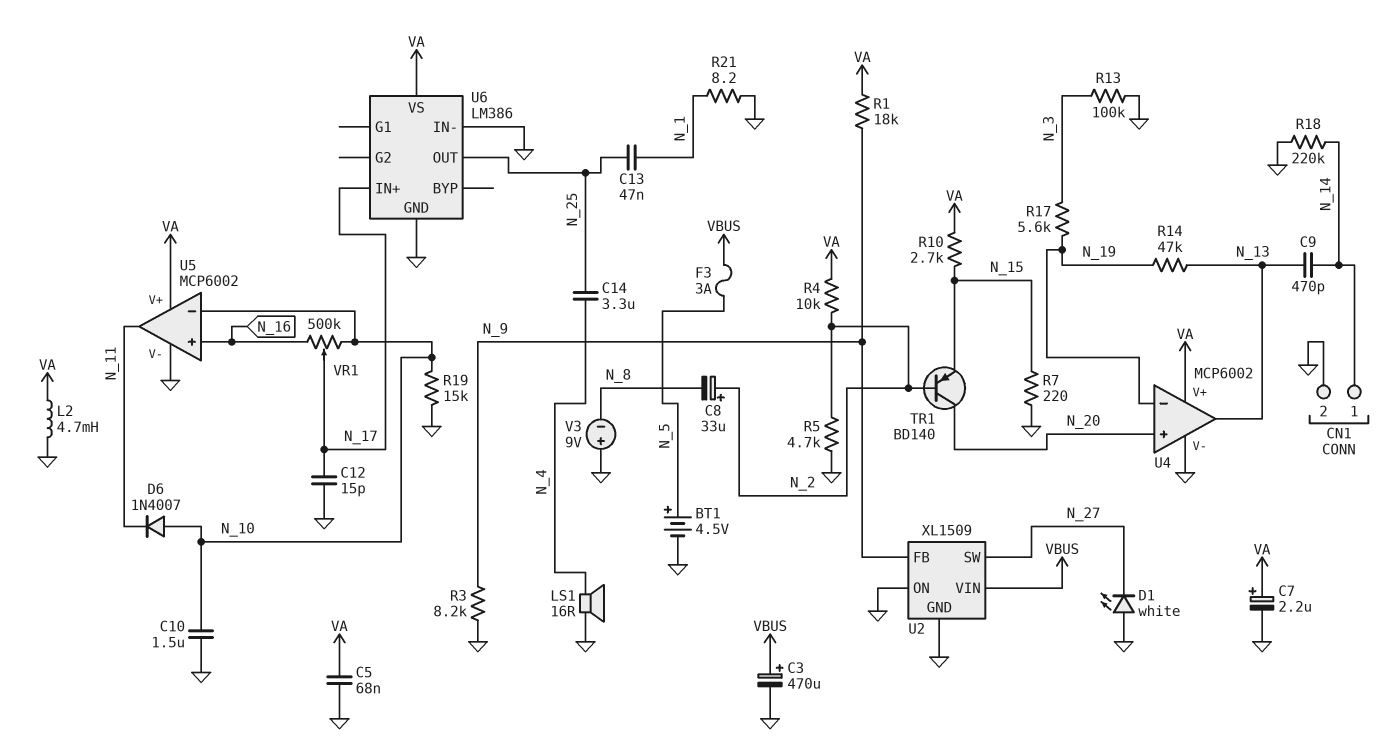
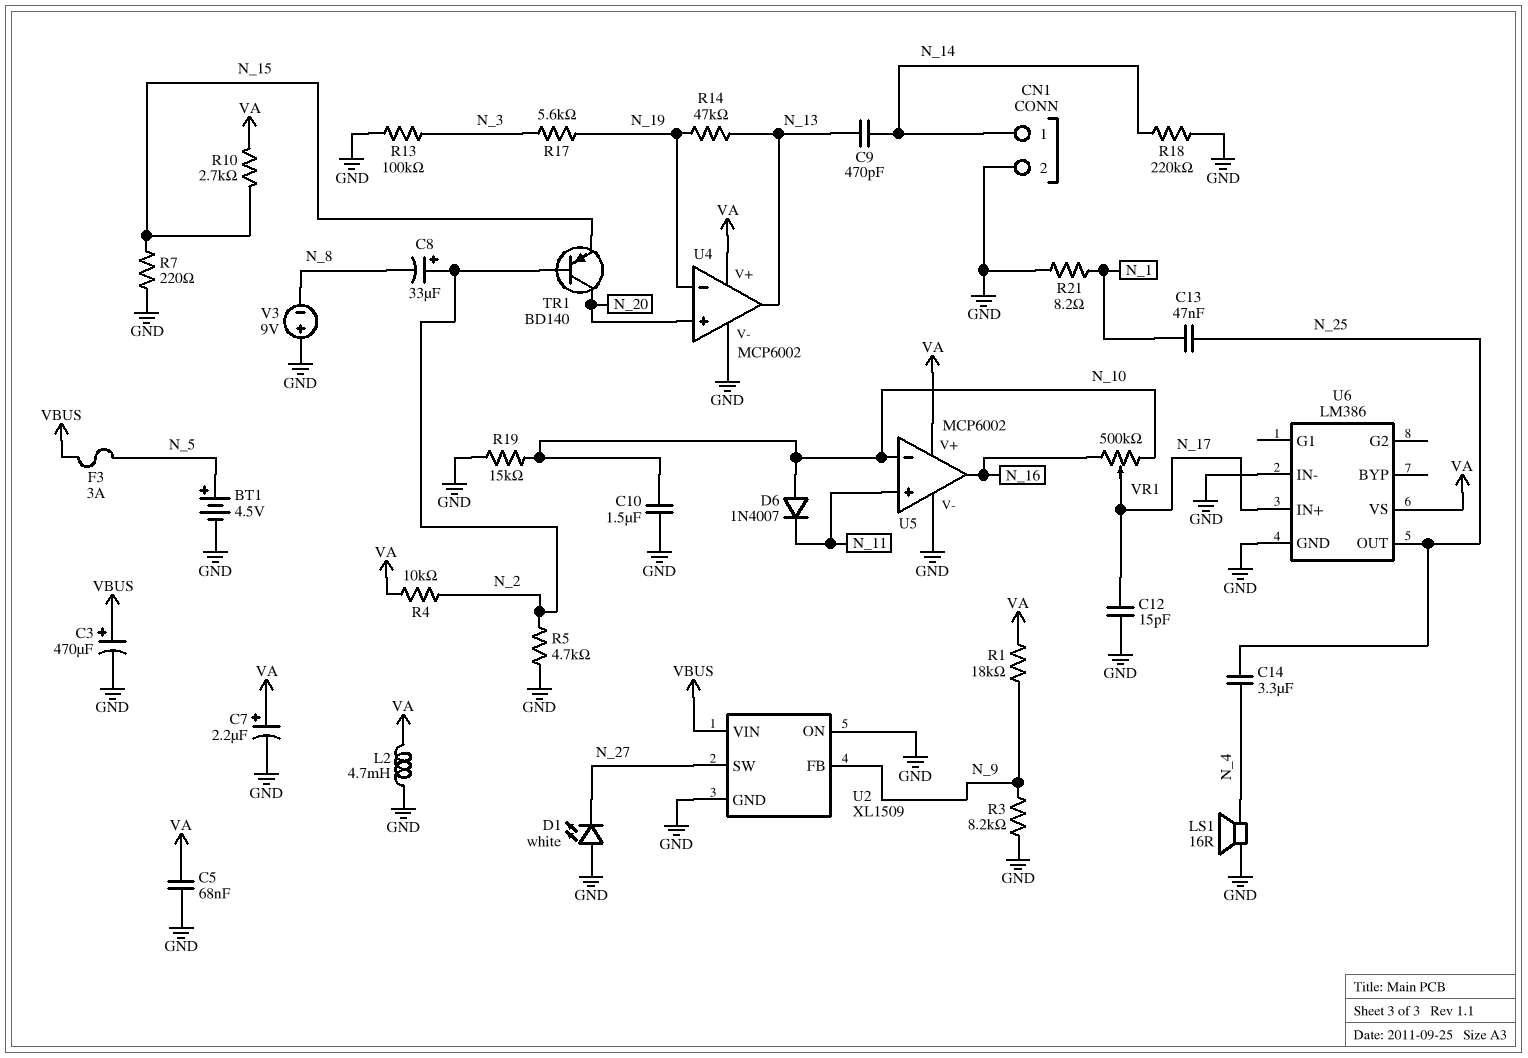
U5 pin in+: N_16 -> N_11
U5 pin out: N_11 -> N_16

